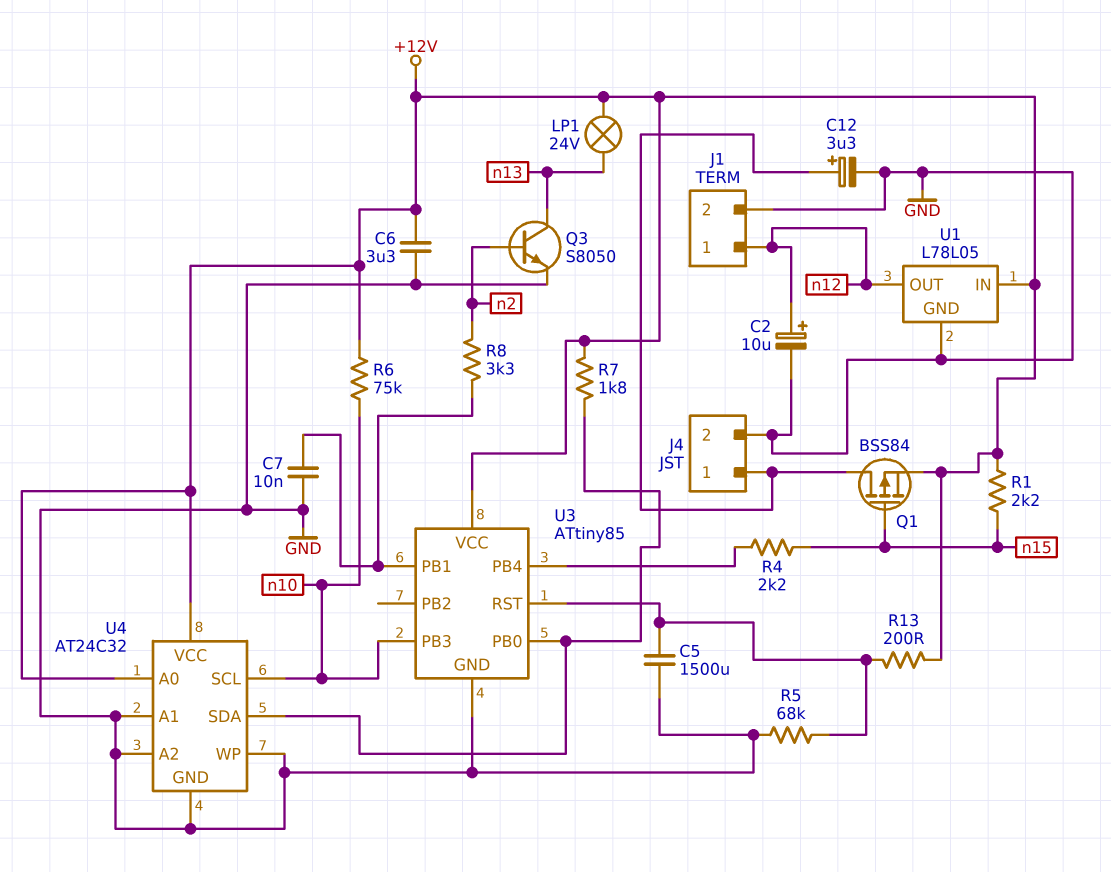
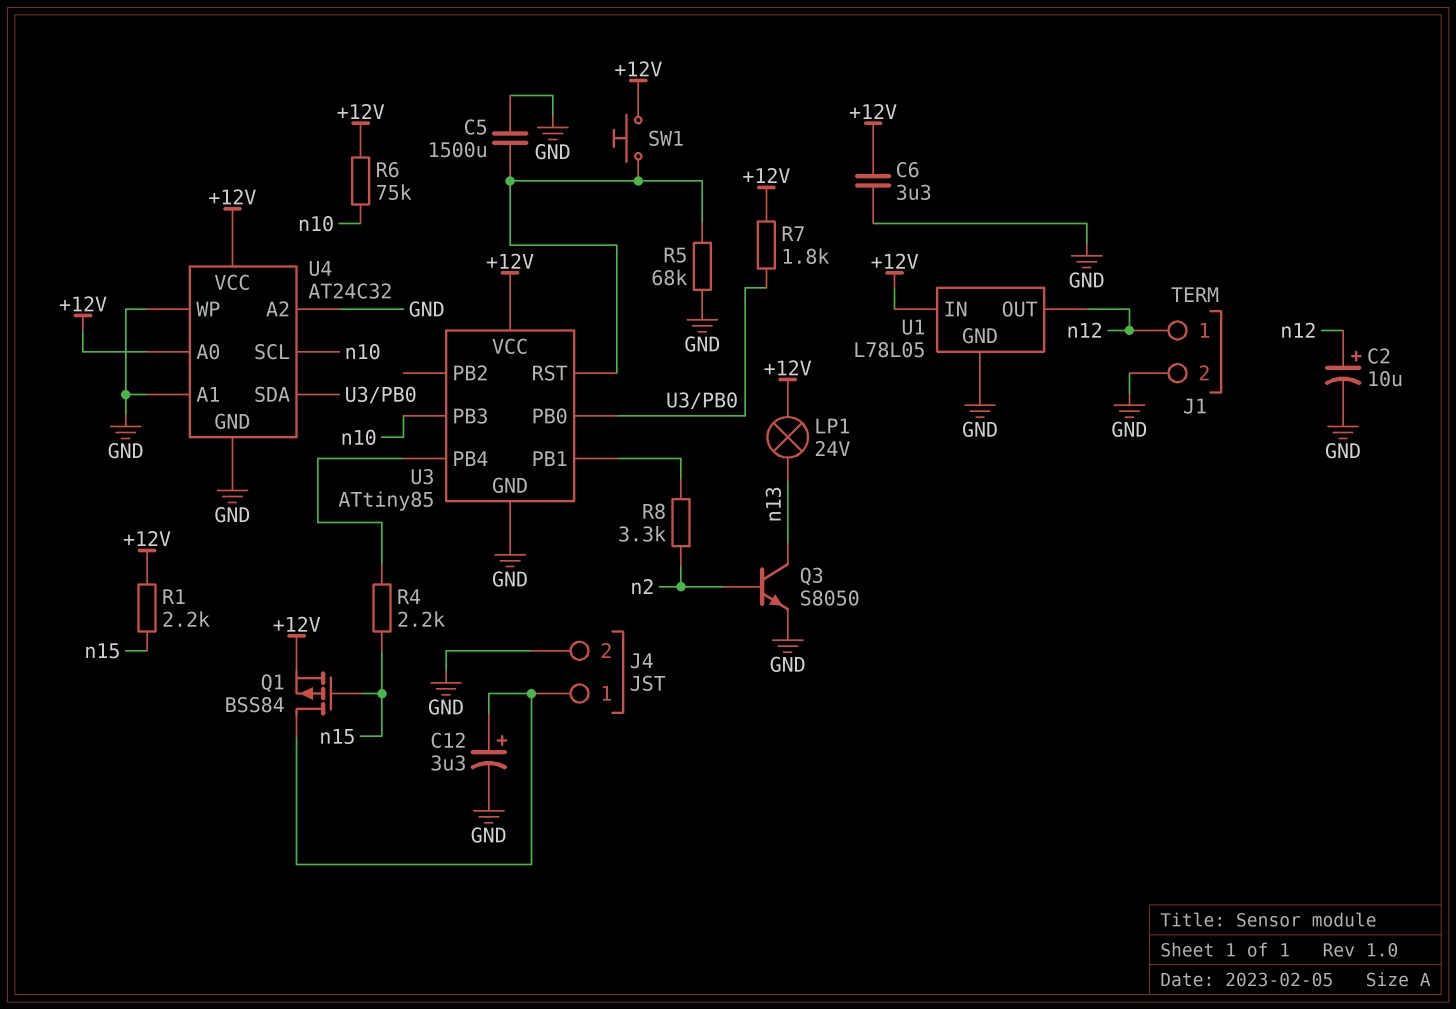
C7: 10nF (GND, U3/PB1) -> none
R13: 200 (+12V, U3/RST) -> none
SW1: none -> button (+12V, U3/RST)

